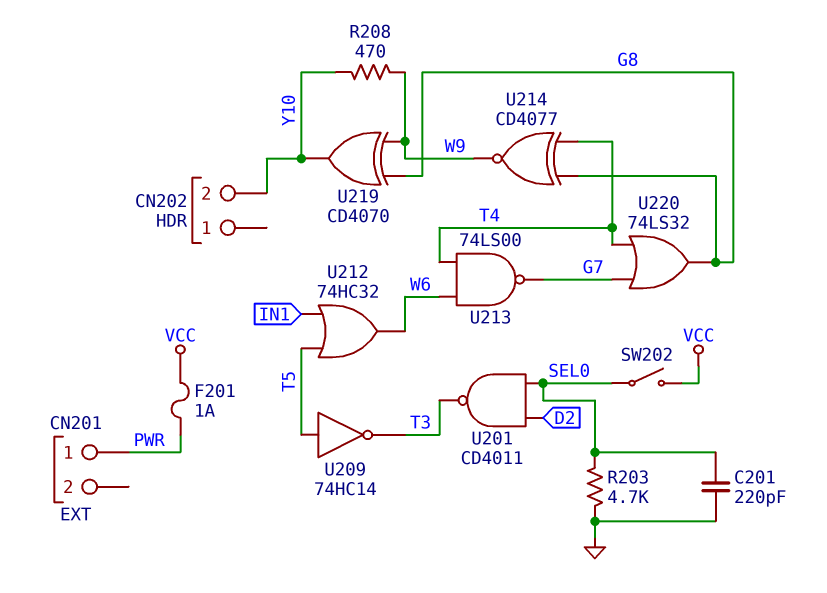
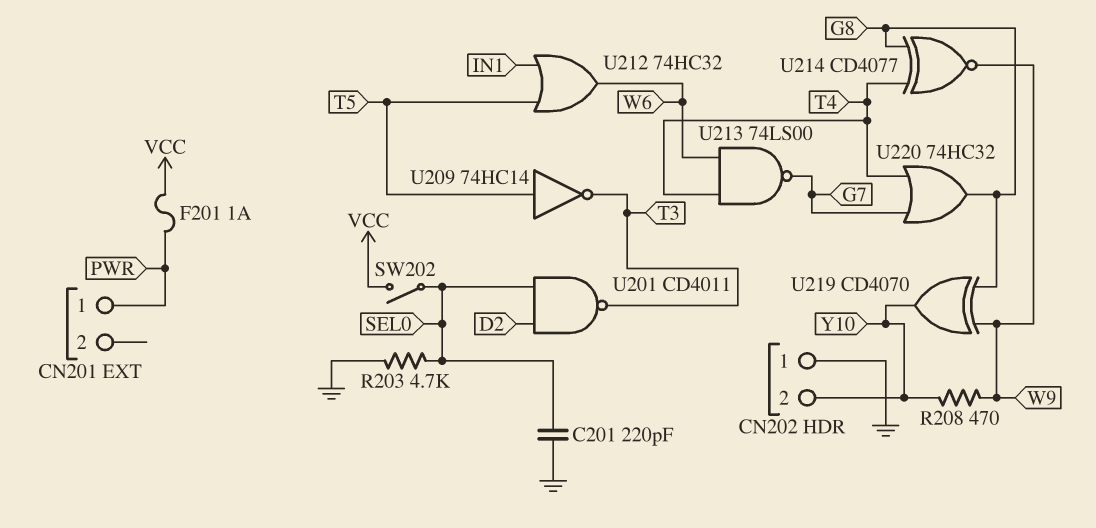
CN202 pin 1: none -> GND
U220: OR 74LS32 (in G7, in T4, out G8) -> OR 74HC32 (in G7, in T4, out G8)

